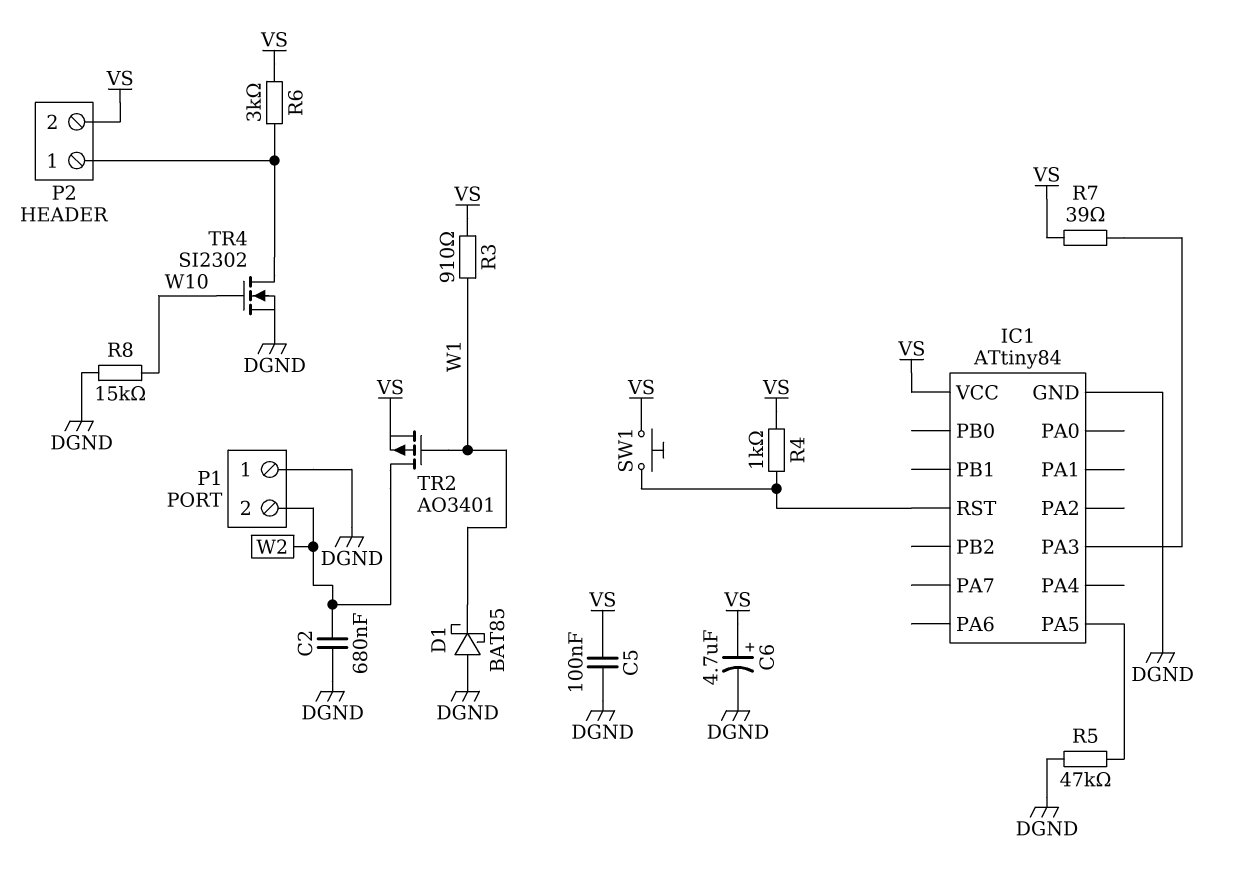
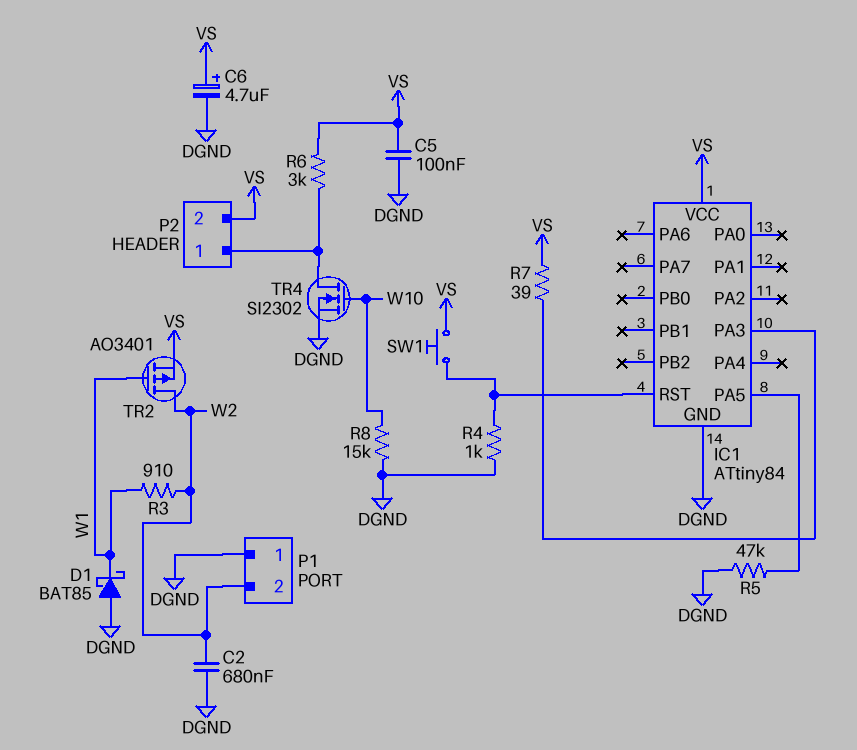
R3: 910 (VS, W1) -> 910 (W1, W2)
R4: 1k (IC1/RST, VS) -> 1k (DGND, IC1/RST)

